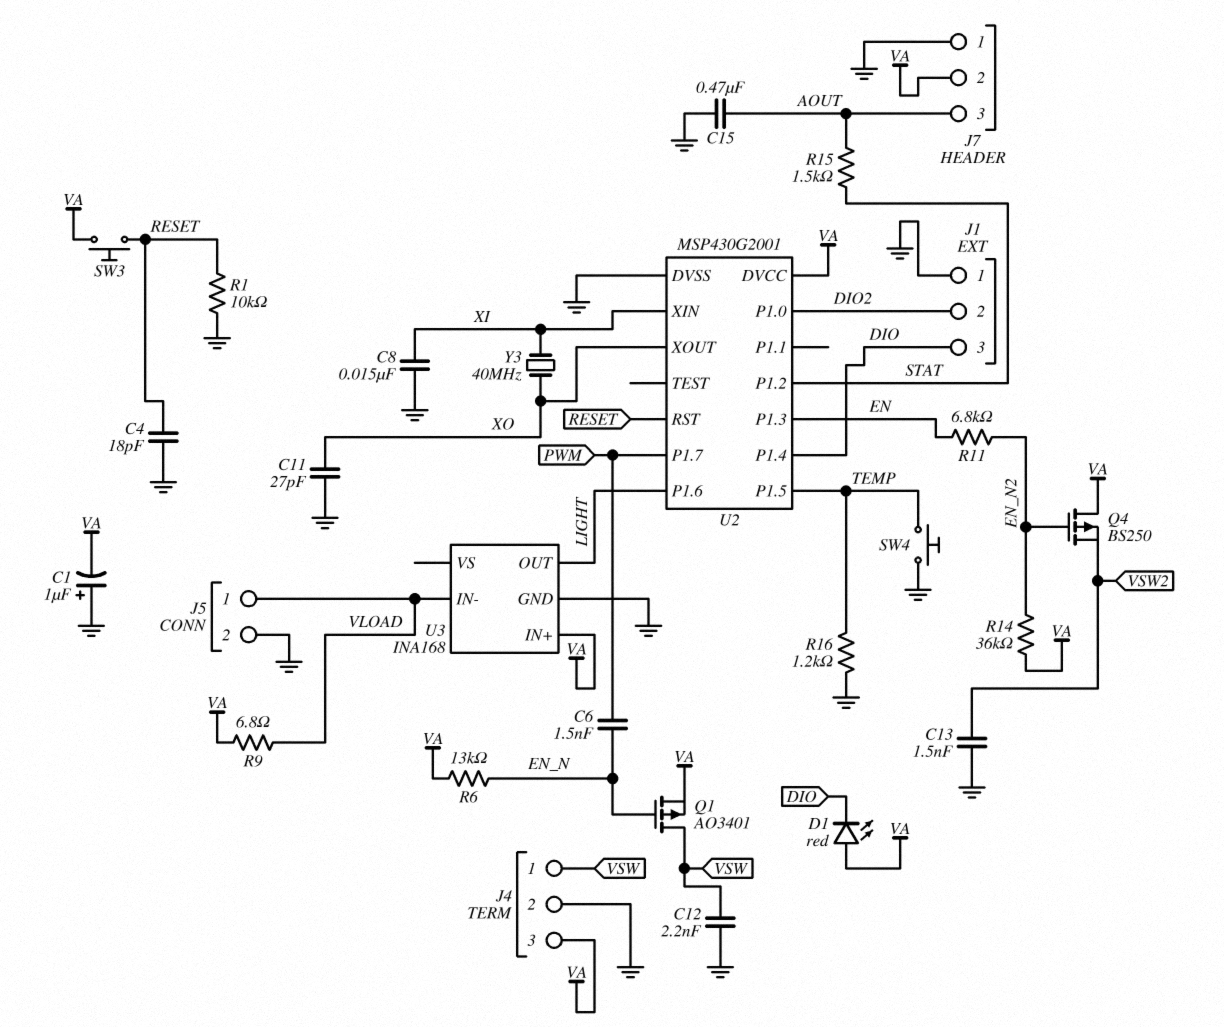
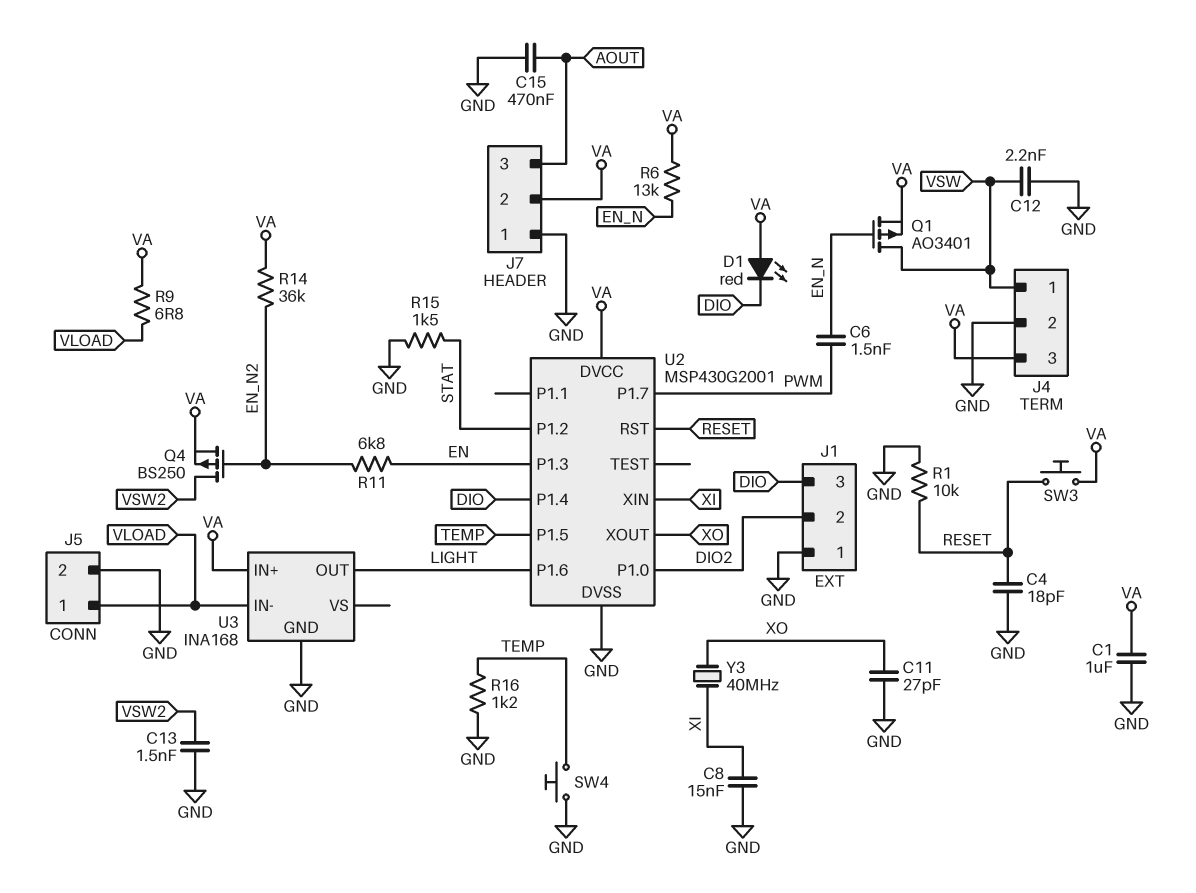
C1: 1uF (plus GND, minus VA) -> 1uF (GND, VA)
Q4: PMOS BS250 (G EN_N2, D VA, S VSW2) -> PMOS BS250 (G EN_N2, D VSW2, S VA)
R15: 1.5k (AOUT, STAT) -> 1.5k (GND, STAT)

